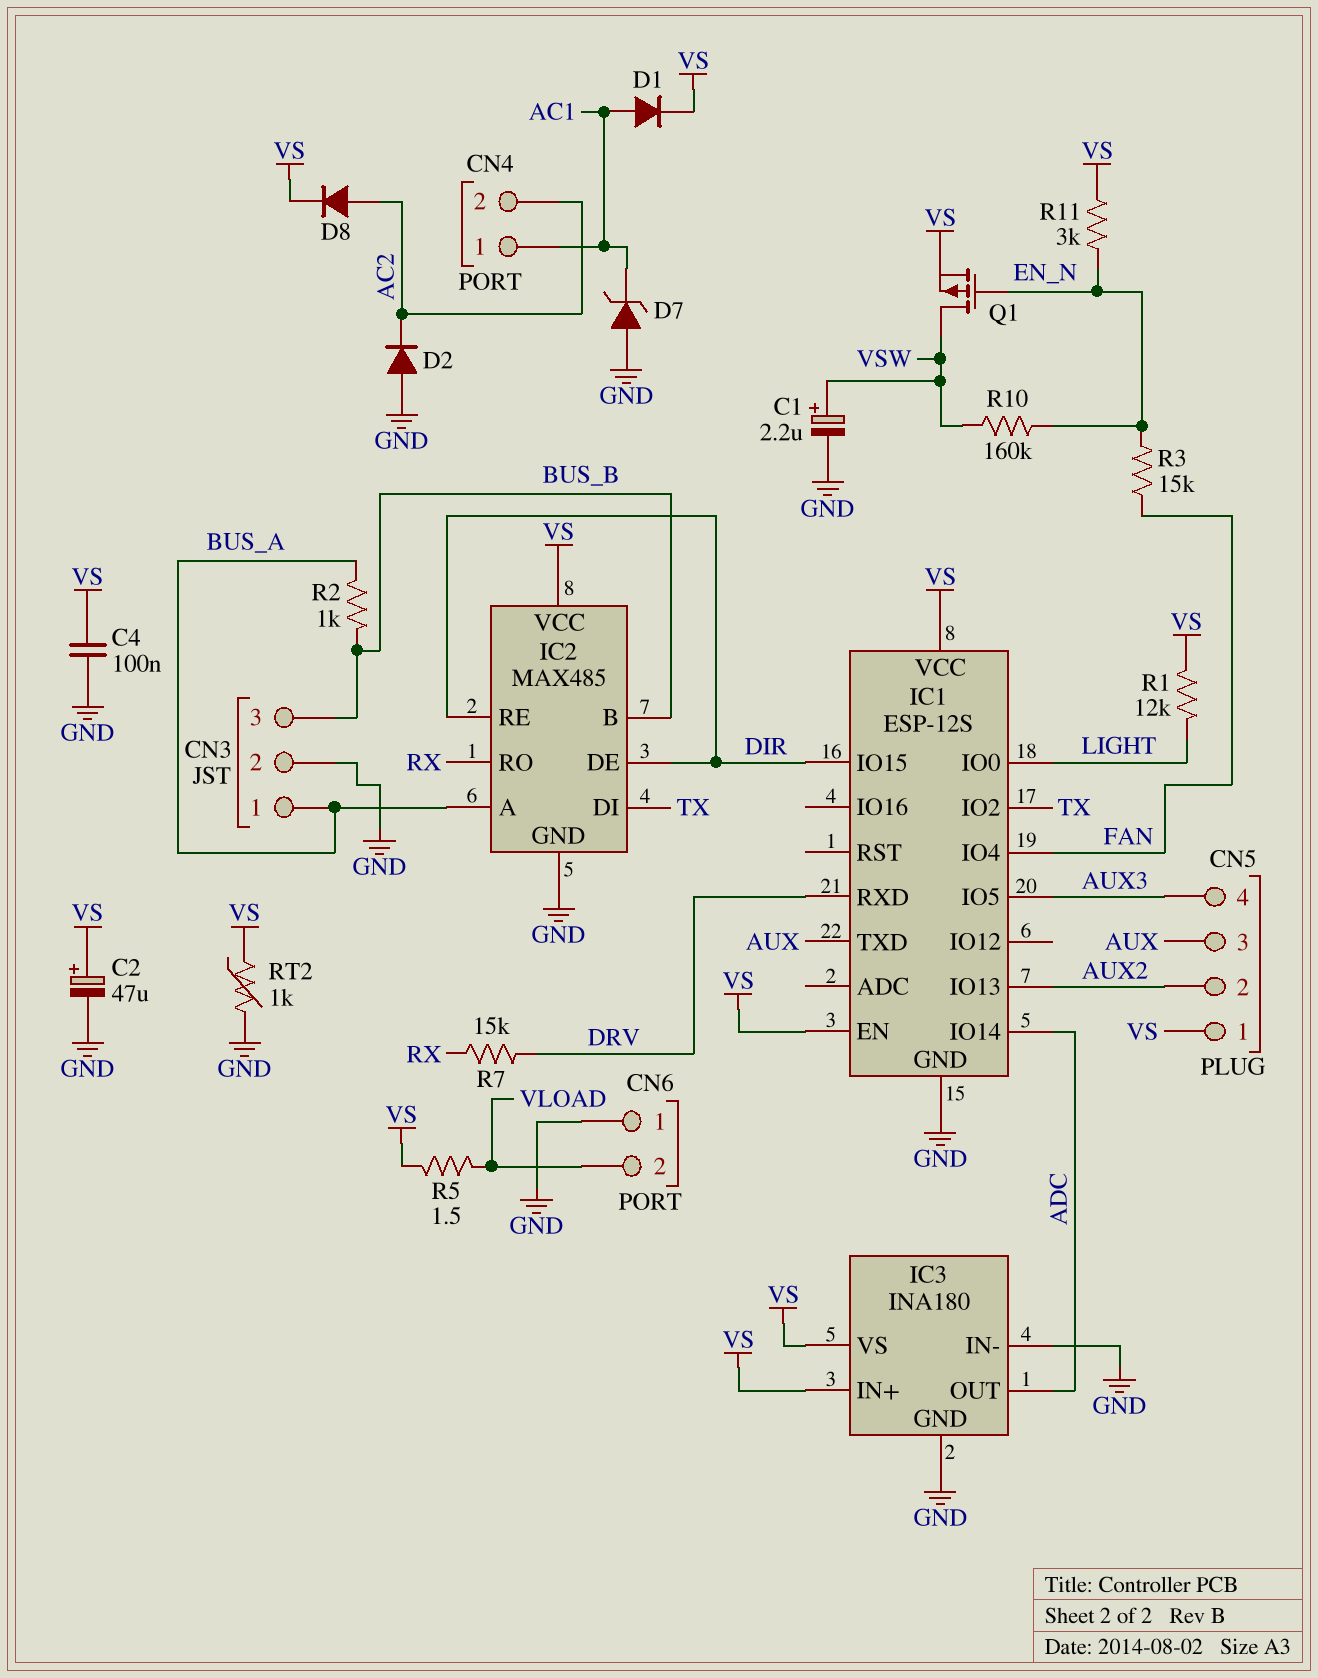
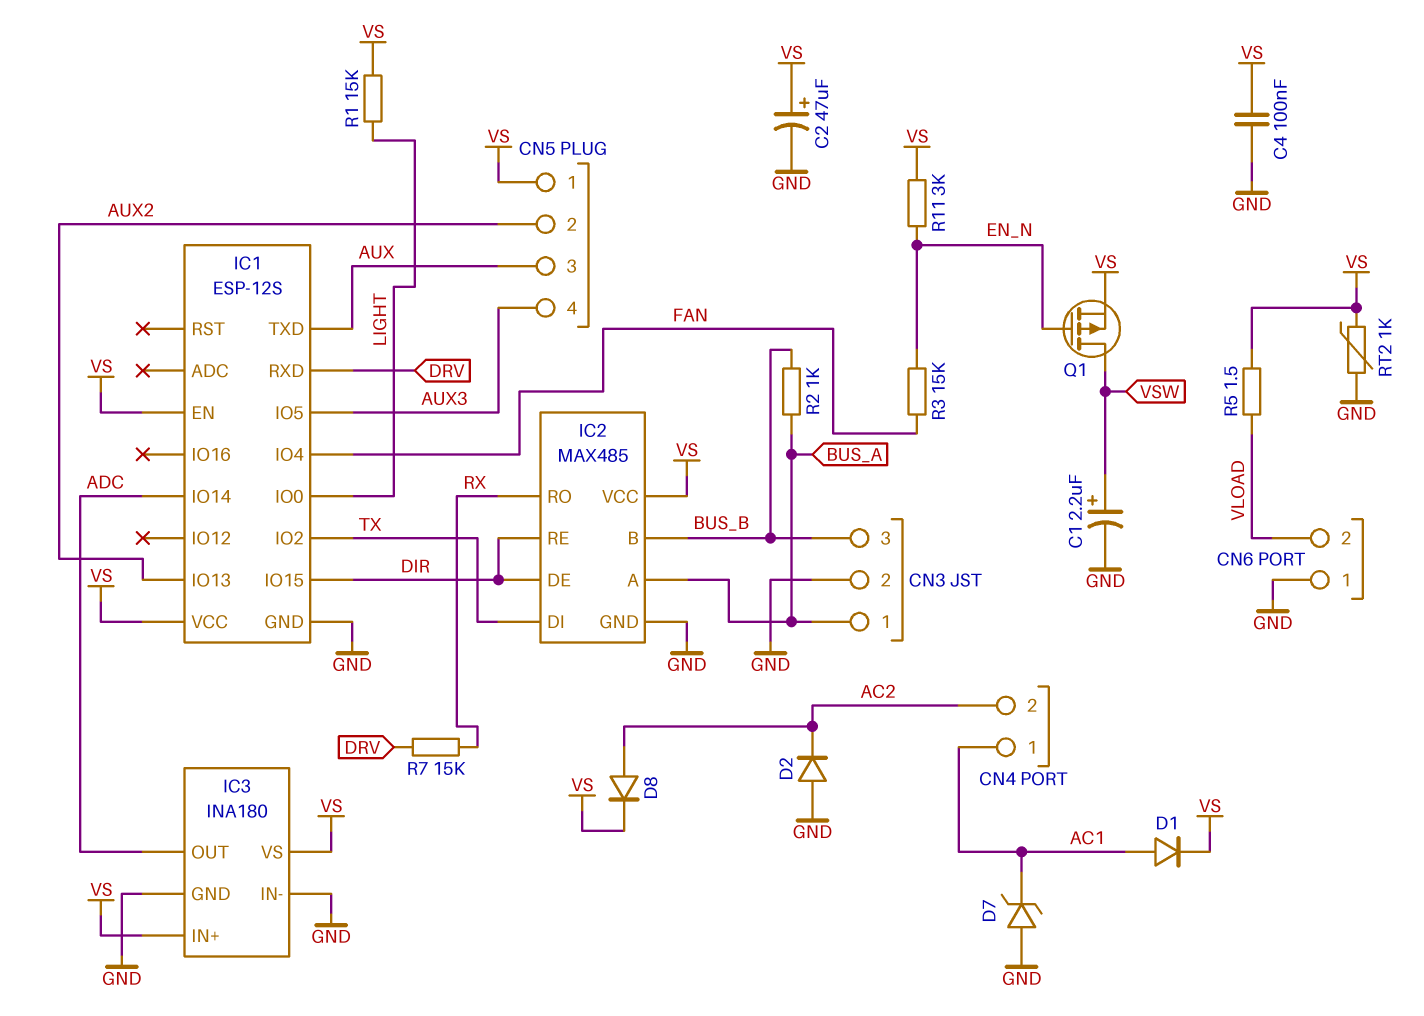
R1: 12k (LIGHT, VS) -> 15k (LIGHT, VS)
R10: 160k (EN_N, VSW) -> none

